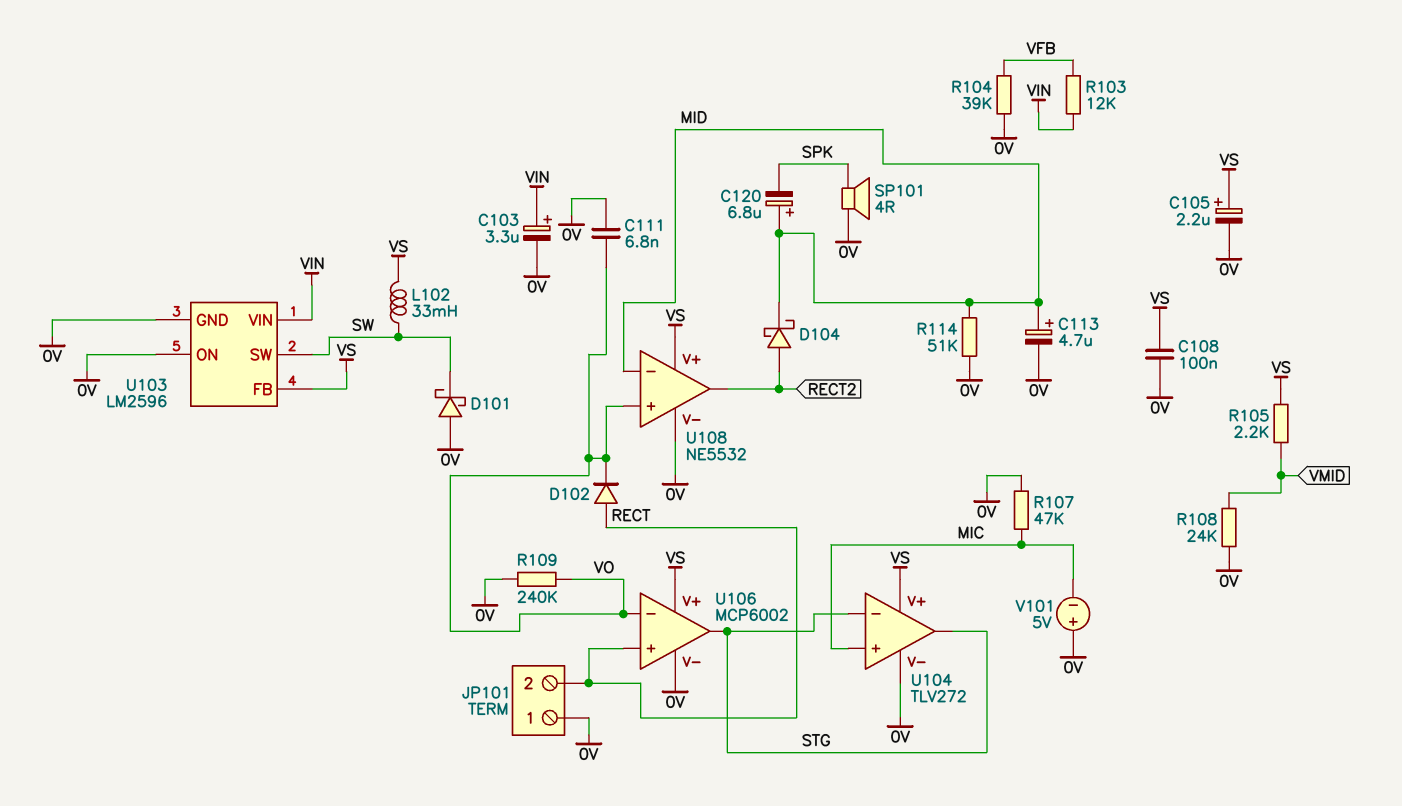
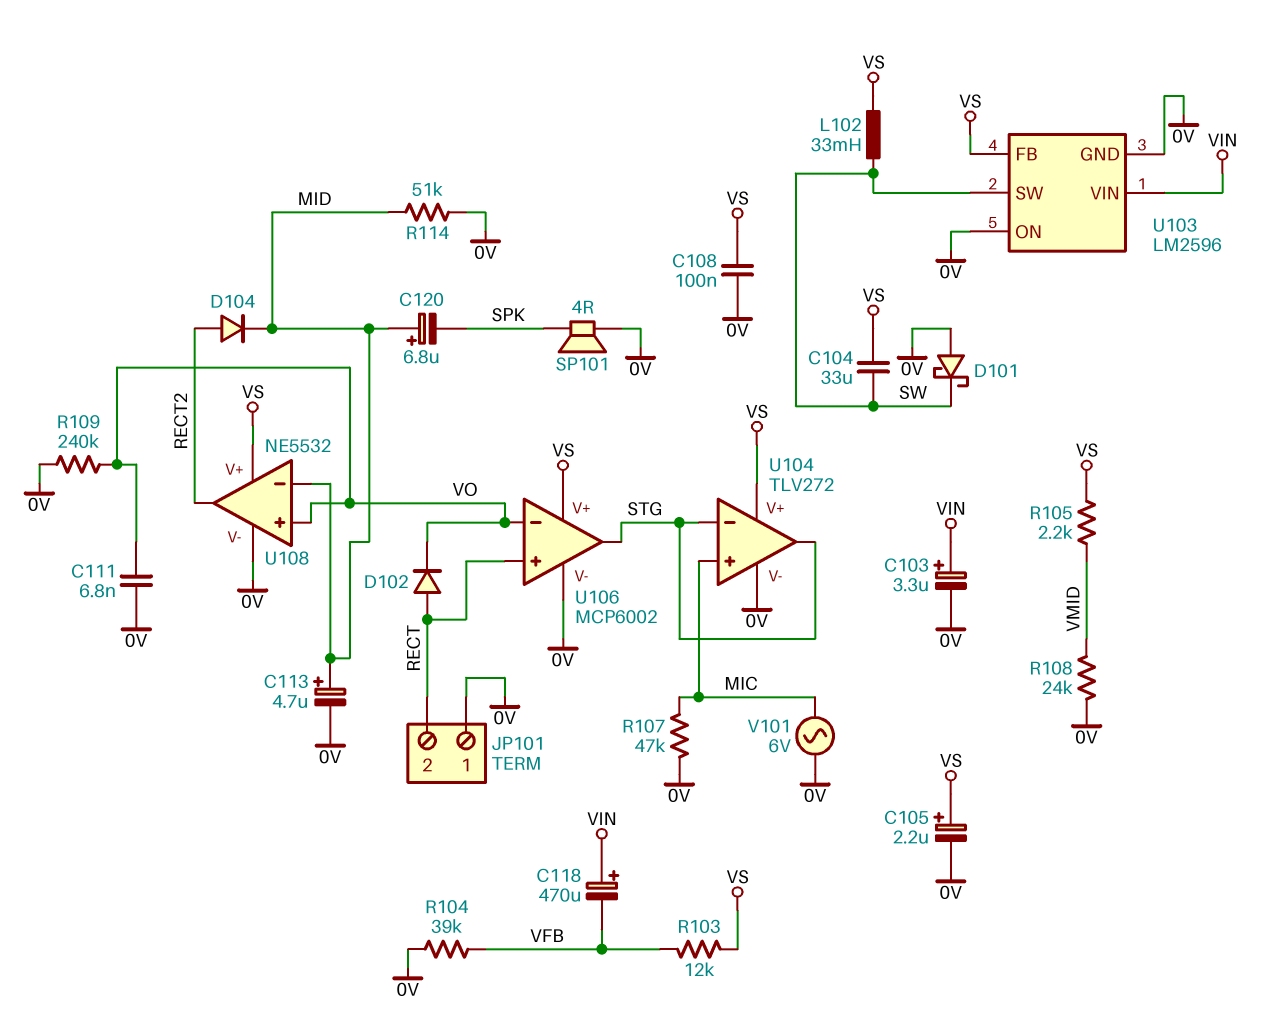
C104: none -> 33uF (SW, VS)
C118: none -> 470uF (plus VIN, minus VFB)
D104: schottky (A RECT2, K MID) -> diode (A RECT2, K MID)
R103: 12k (VFB, VIN) -> 12k (VFB, VS)
V101: 5V (plus 0V, minus MIC) -> AC 6V (0V, MIC)

